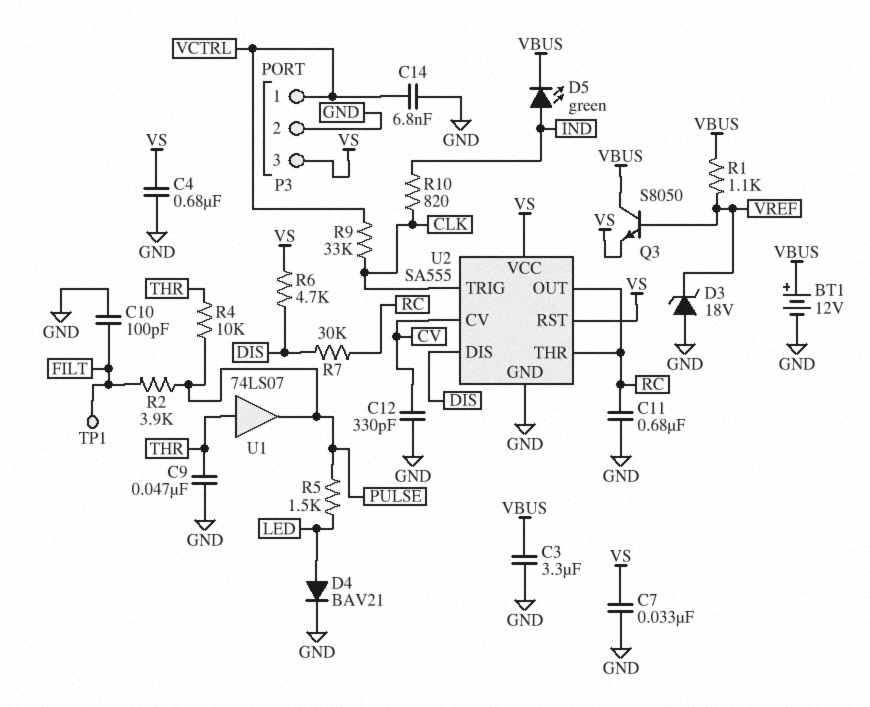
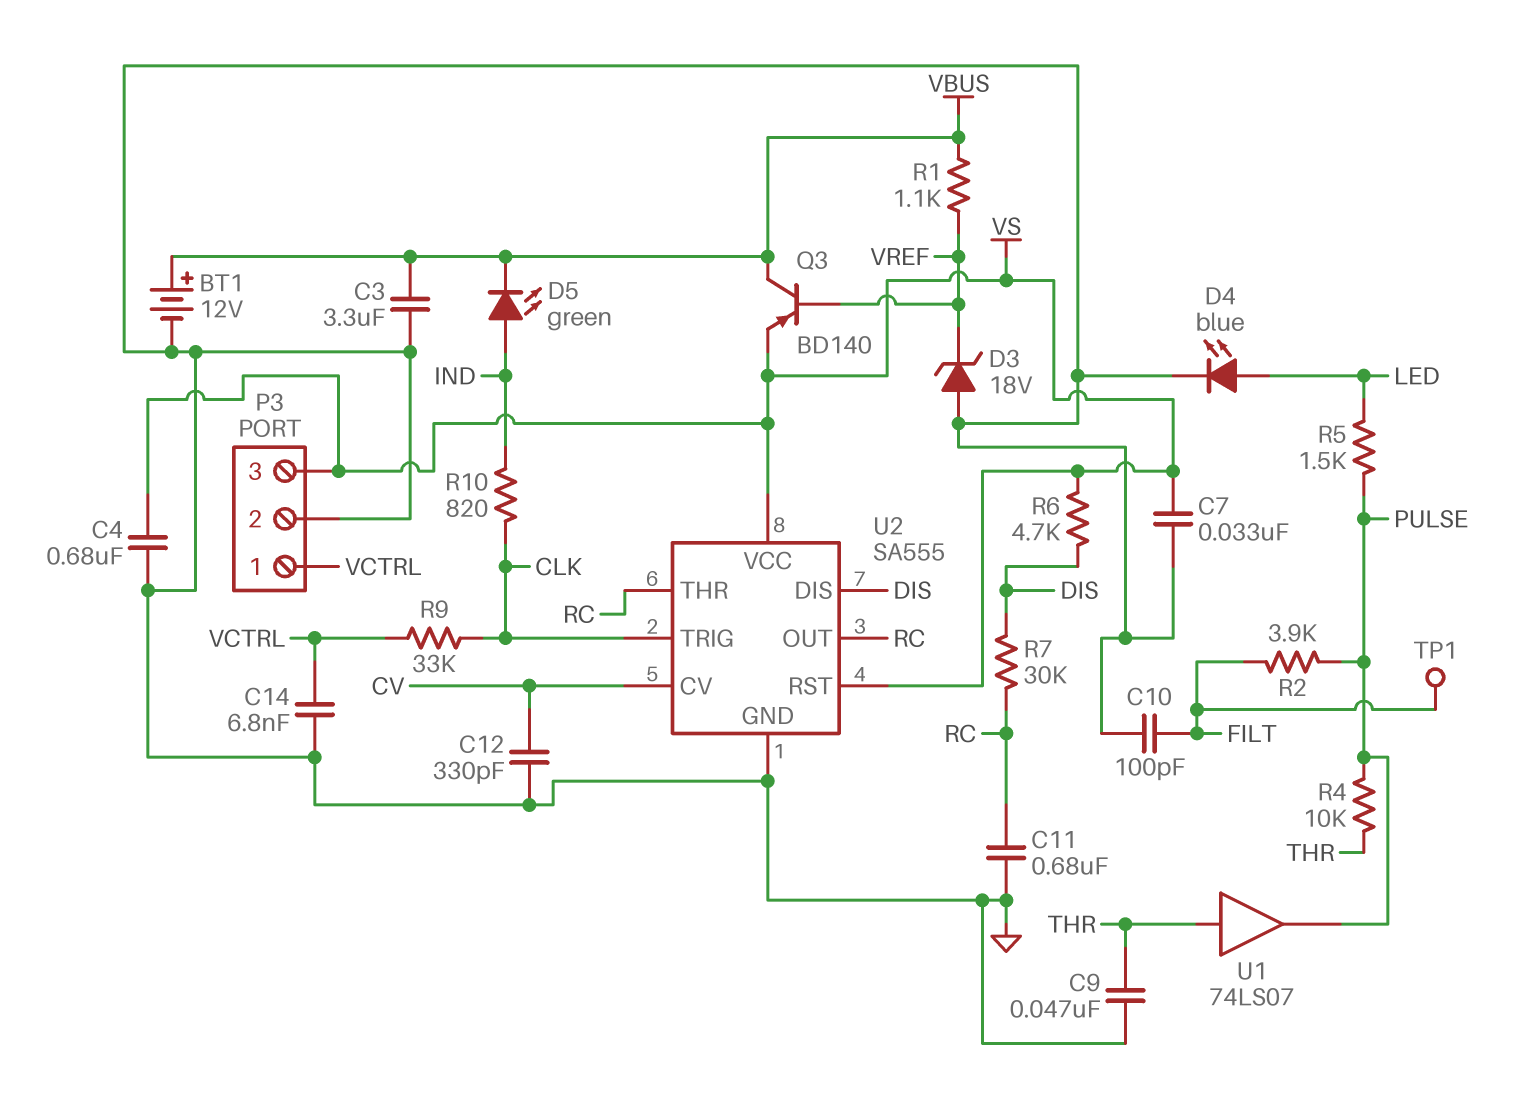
D4: diode BAV21 (A LED, K GND) -> LED blue (A LED, K GND)
Q3: NPN S8050 (B VREF, C VBUS, E VS) -> PNP BD140 (B VREF, C VBUS, E VS)

